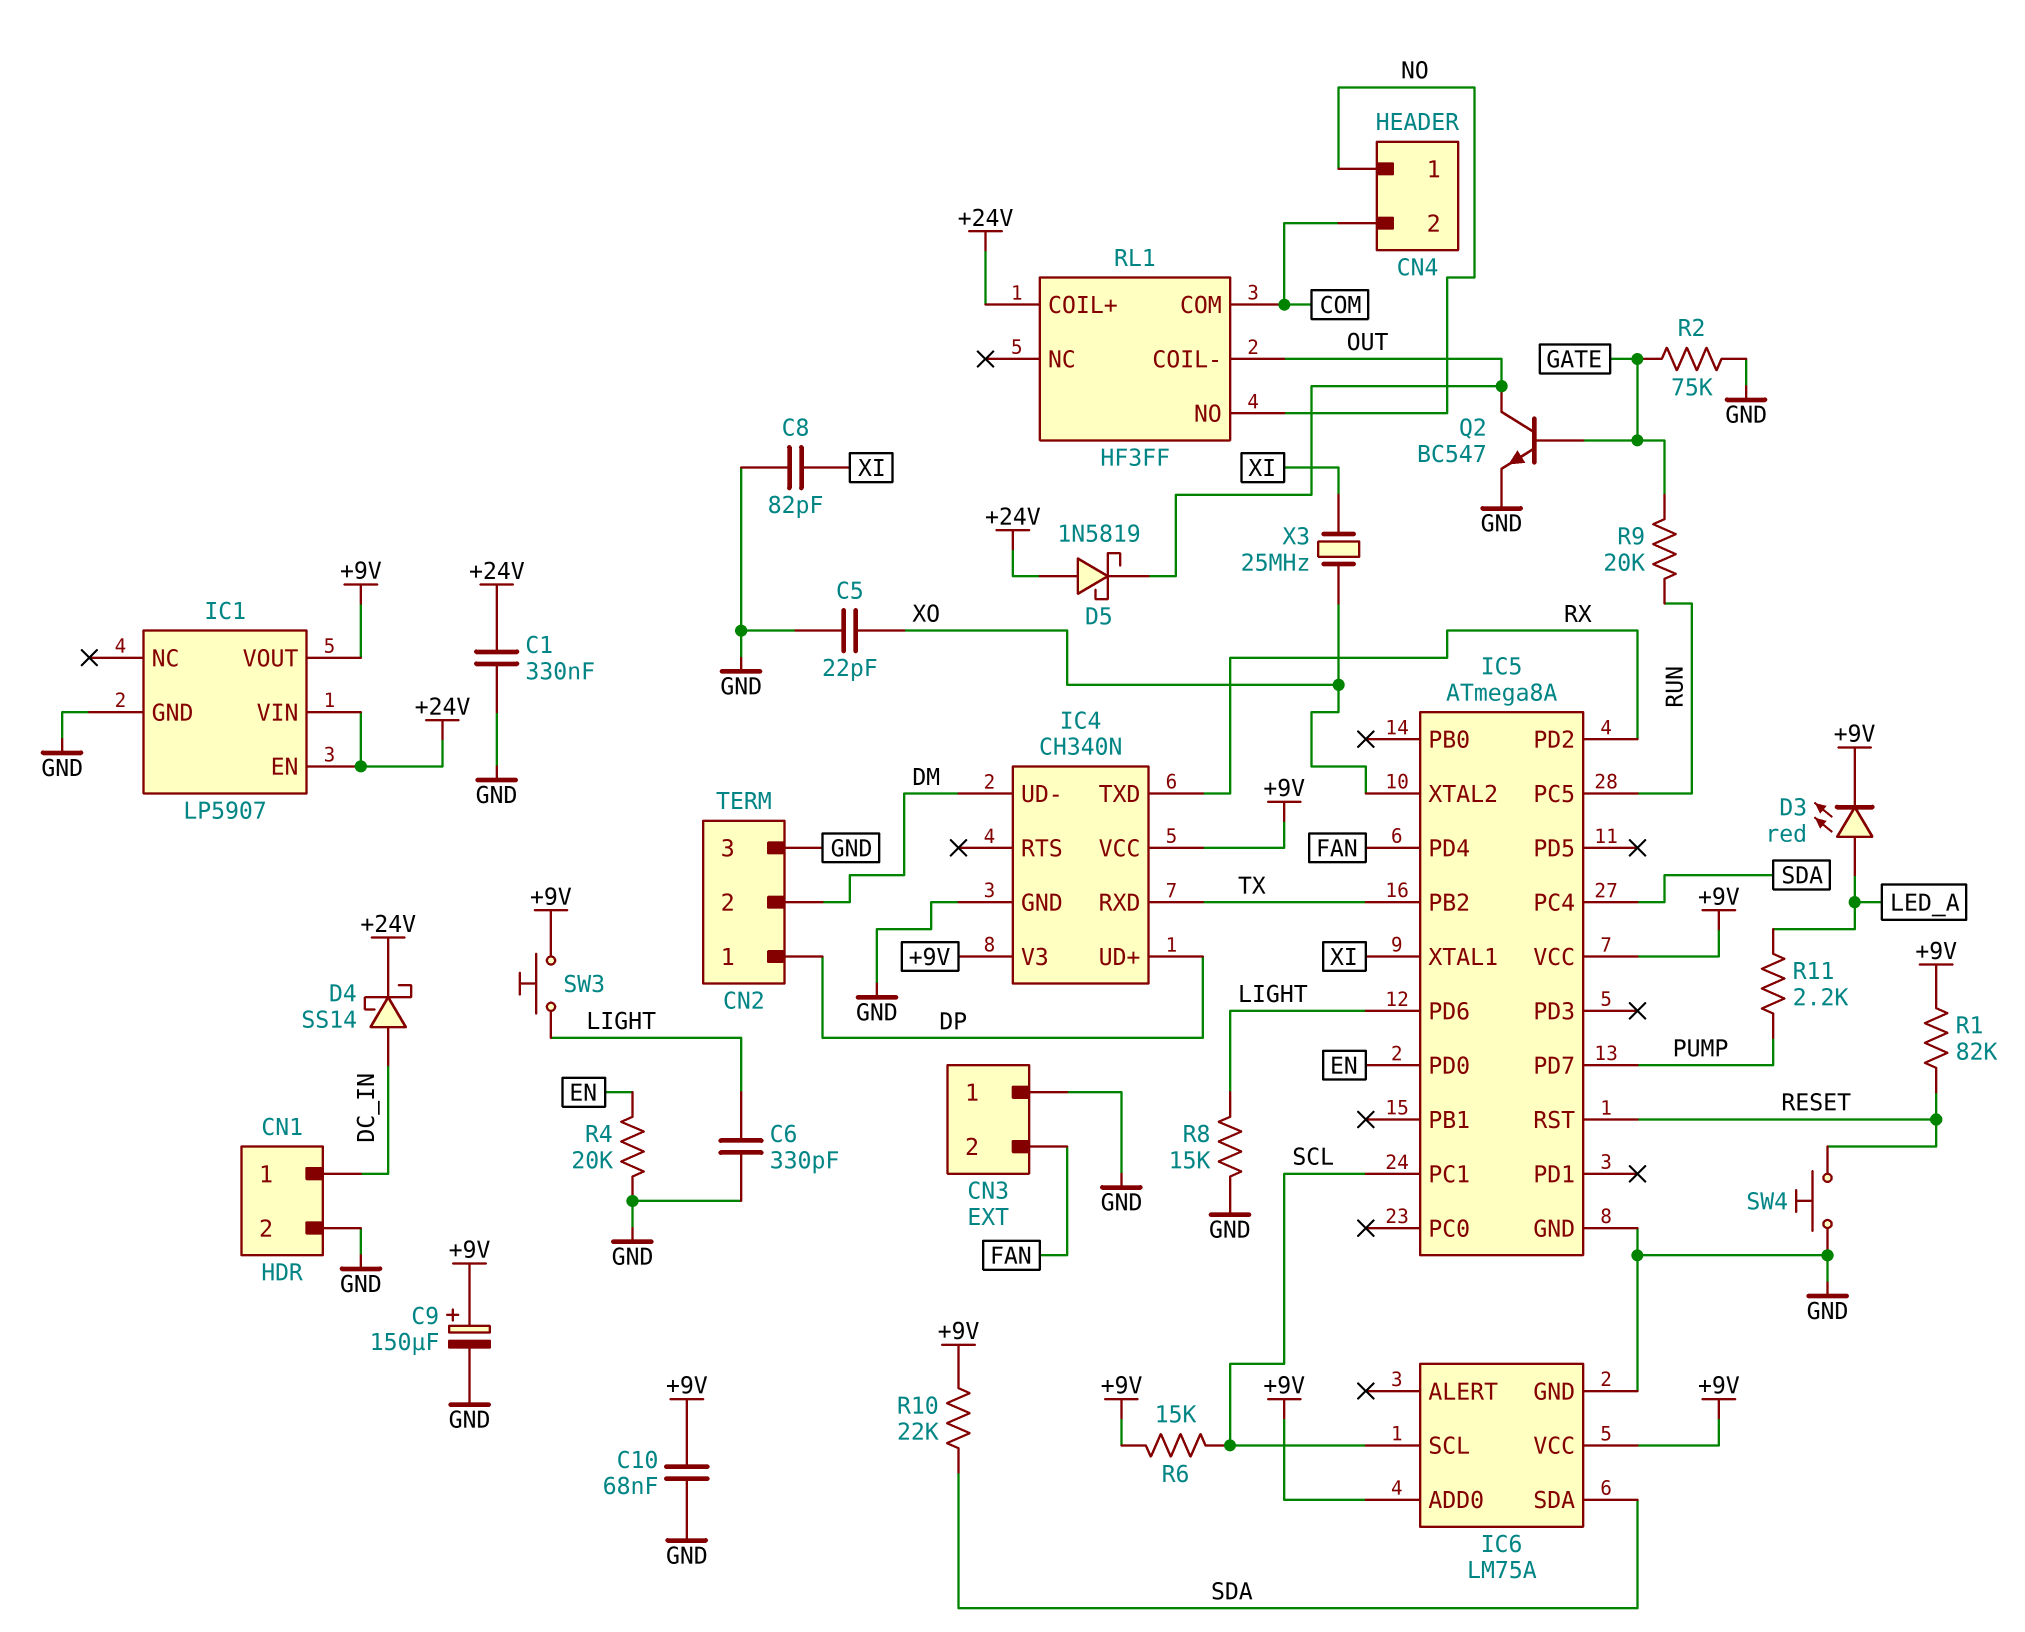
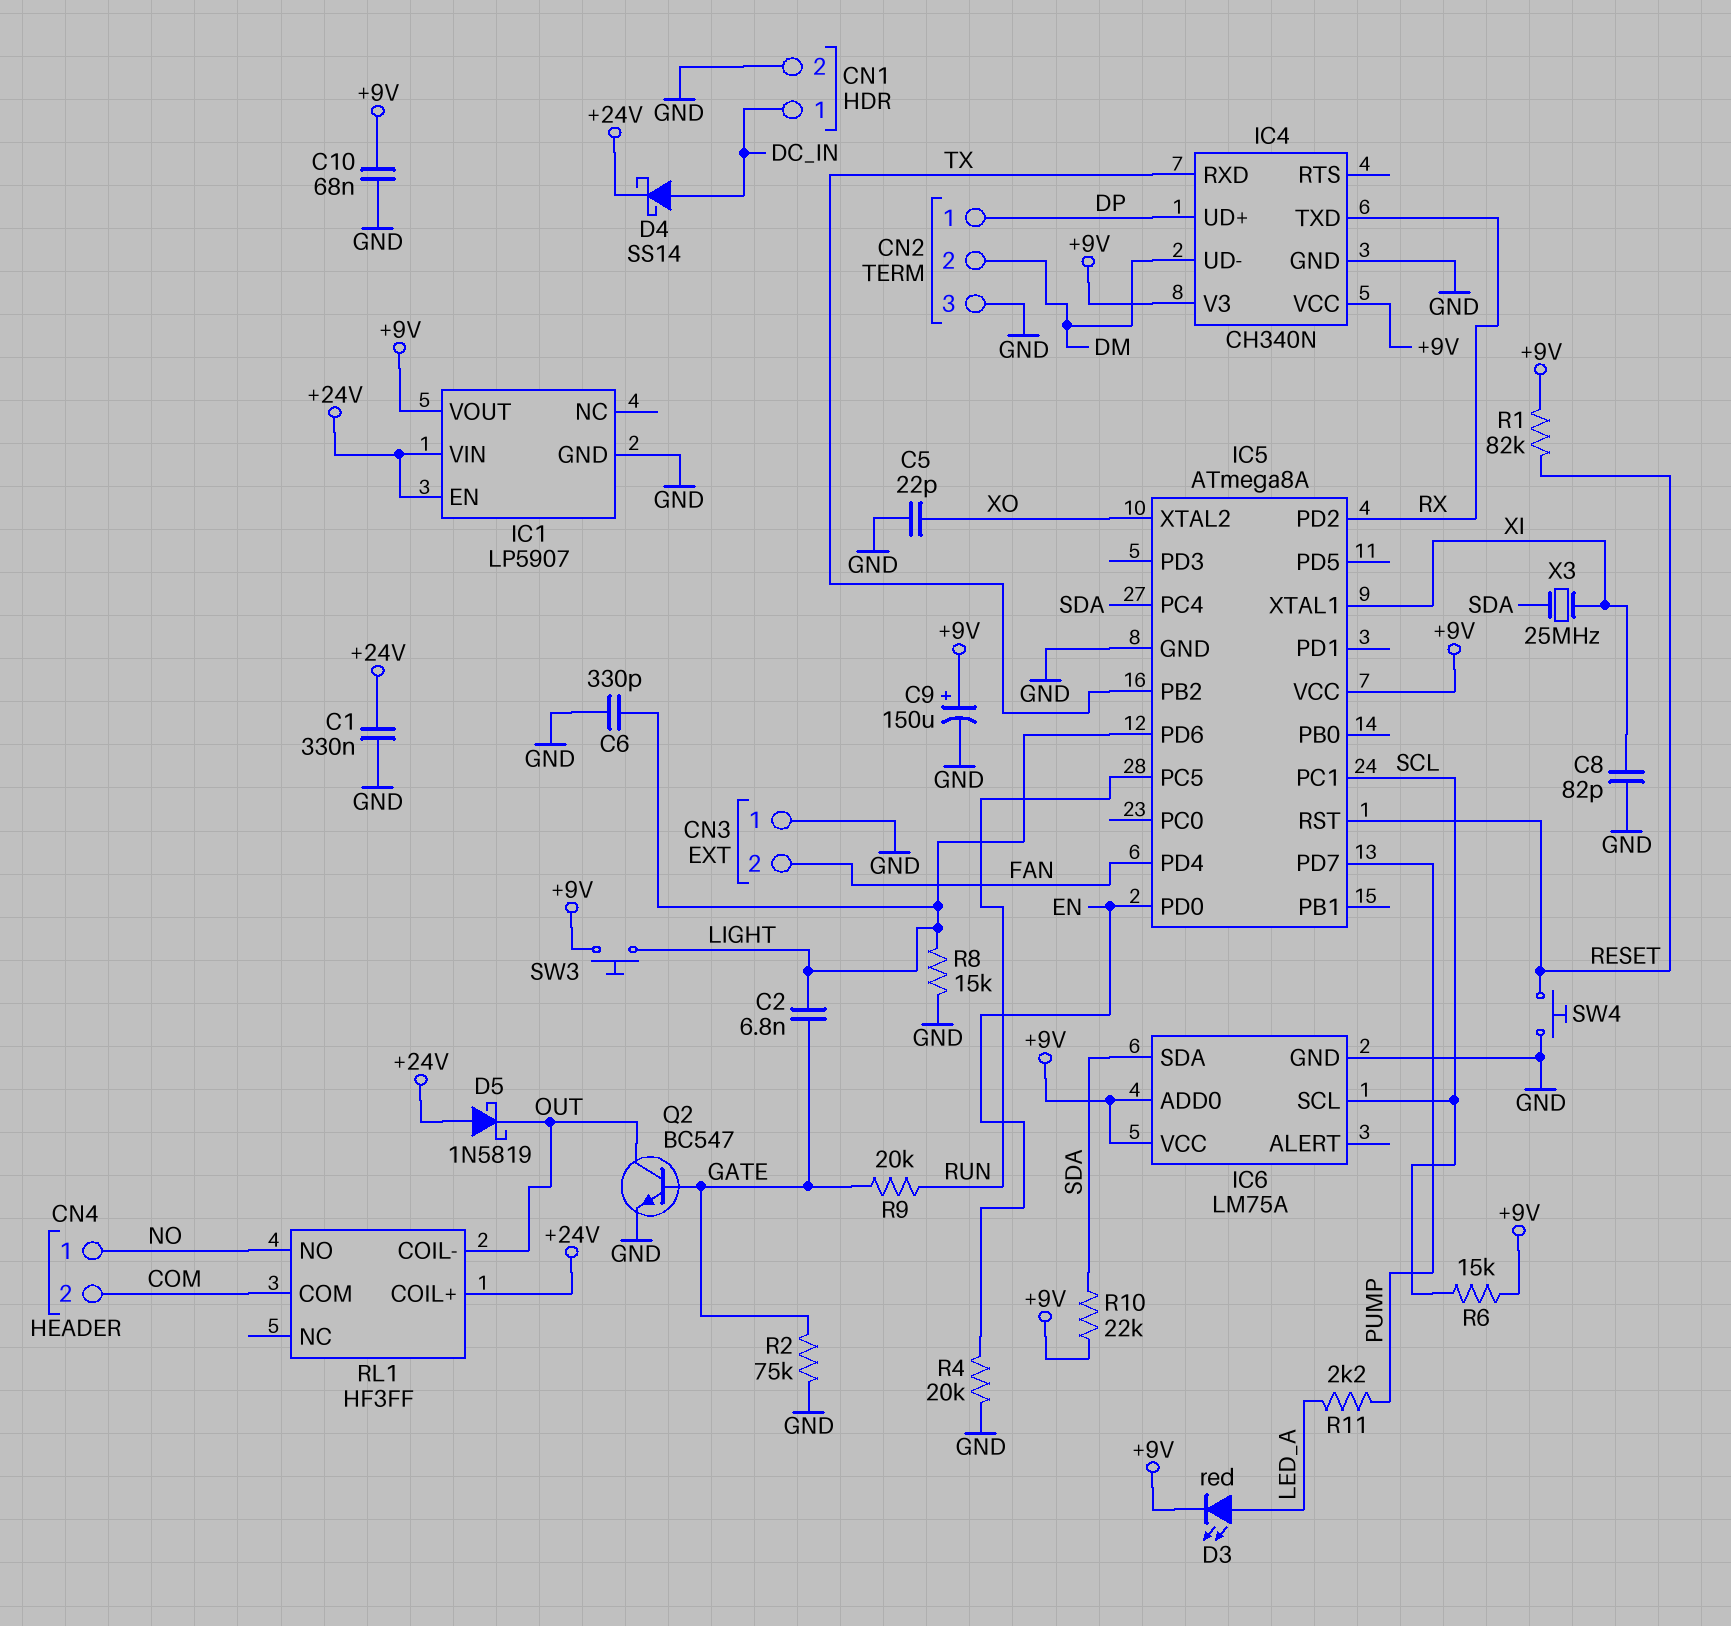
C2: none -> 6.8nF (GATE, LIGHT)
X3: 25MHz (XI, XO) -> 25MHz (SDA, XI)

